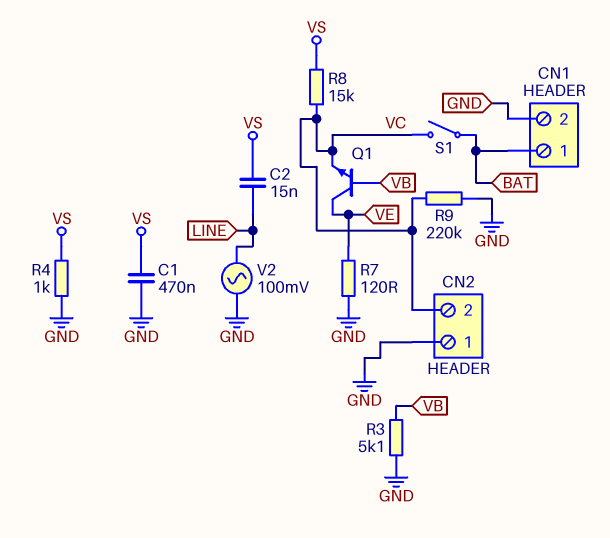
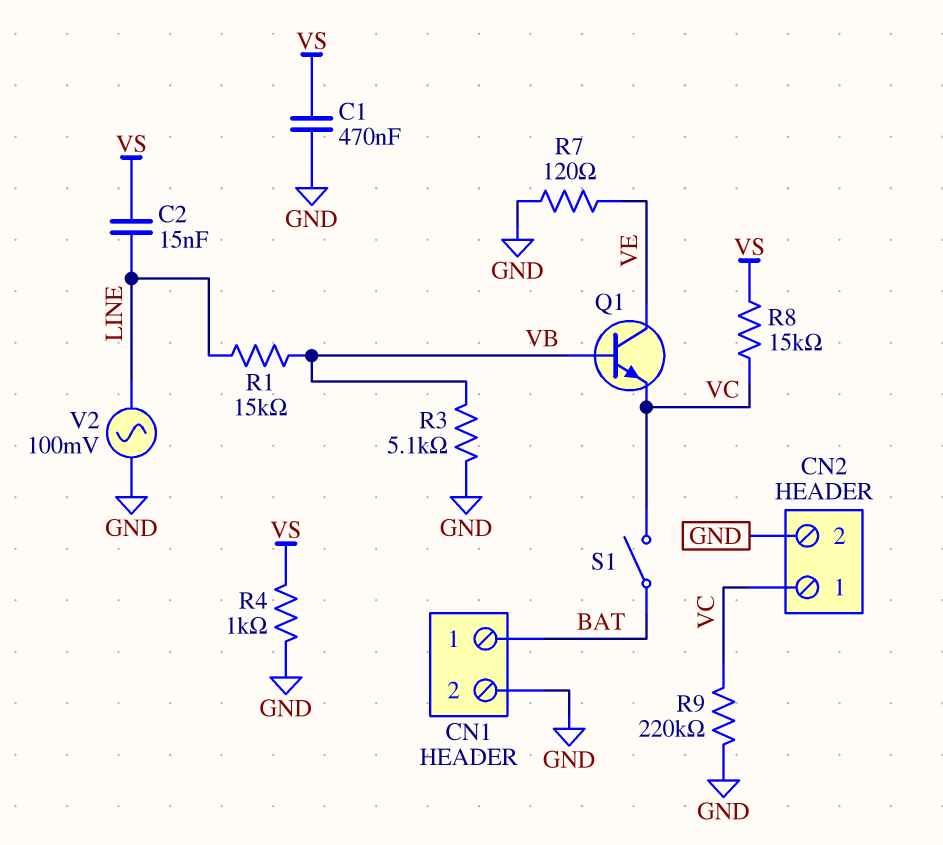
CN2 pin 1: GND -> VC
CN2 pin 2: VC -> GND
R1: none -> 15k (LINE, VB)

